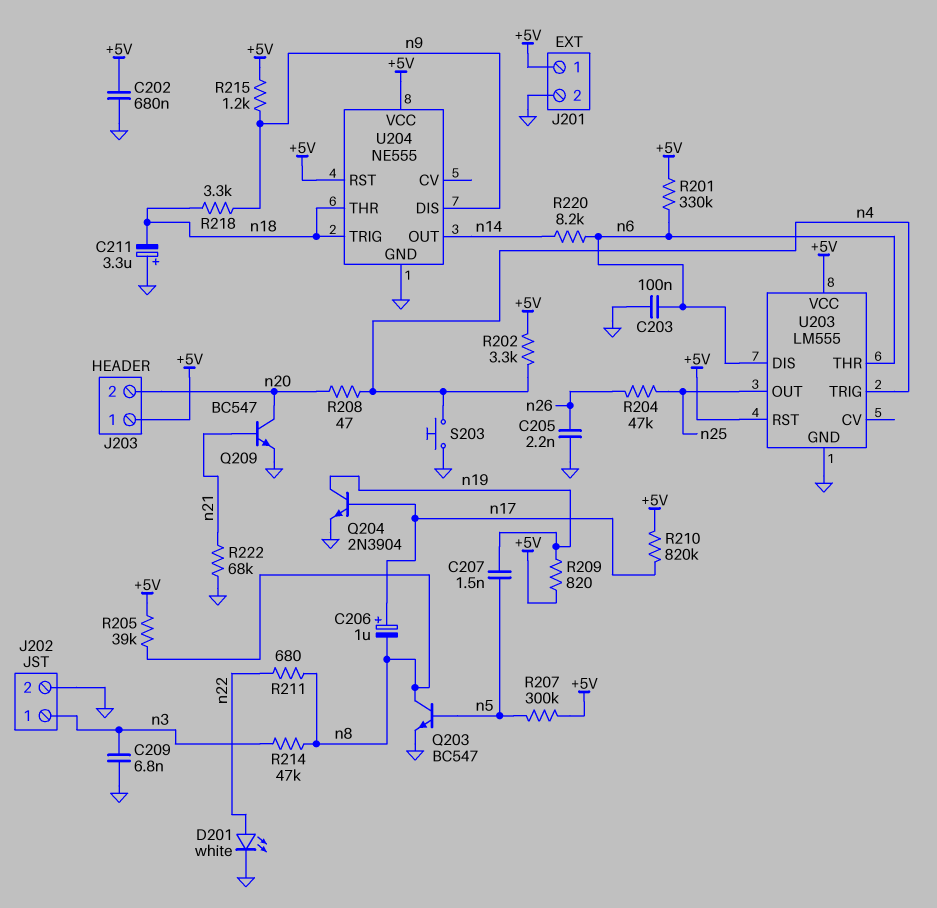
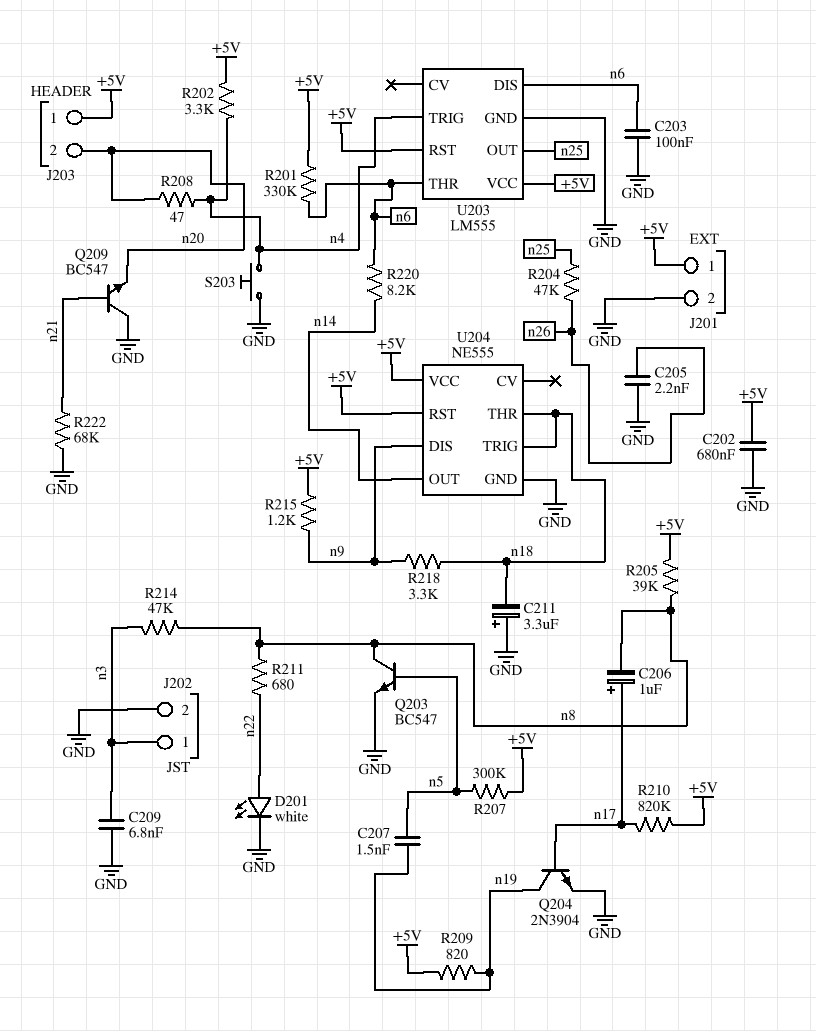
Q209: NPN BC547 (B n21, C n20, E GND) -> NPN BC547 (B n21, C GND, E n20)

